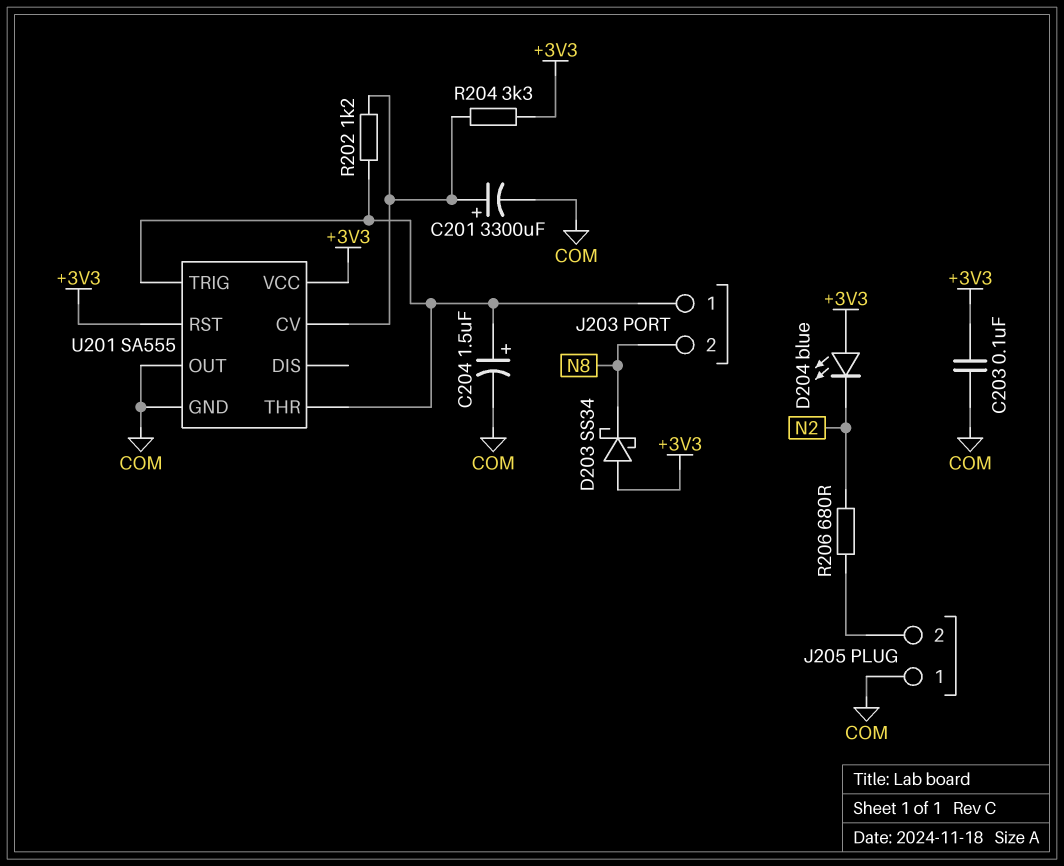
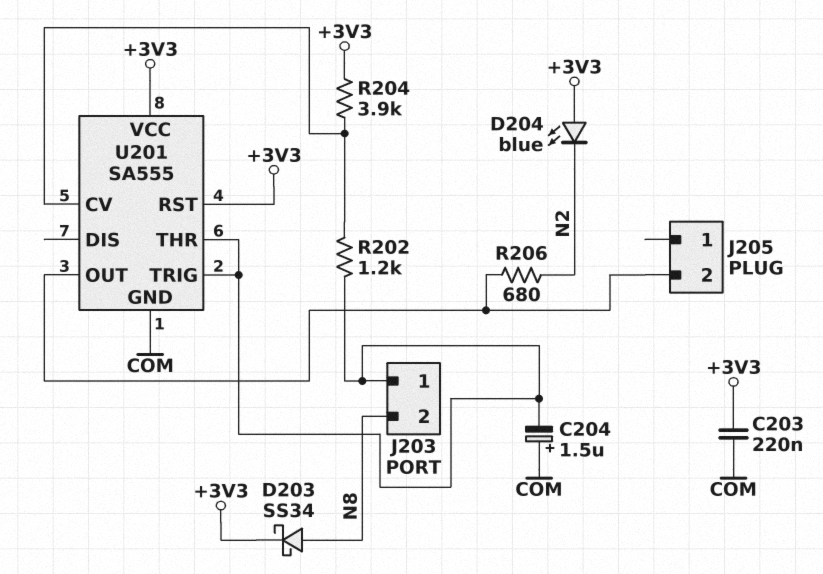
C201: 3300uF (plus U201/CV, minus COM) -> none
C203: 100nF (+3V3, COM) -> 220nF (+3V3, COM)
C204: 1.5uF (plus J203/1, minus COM) -> 1.5uF (plus COM, minus J203/1)
D203: schottky SS34 (A +3V3, K N8) -> schottky SS34 (A N8, K +3V3)
J205 pin 1: COM -> none
R204: 3.3k (+3V3, U201/CV) -> 3.9k (+3V3, U201/CV)
U201 pin OUT: COM -> J205/2

